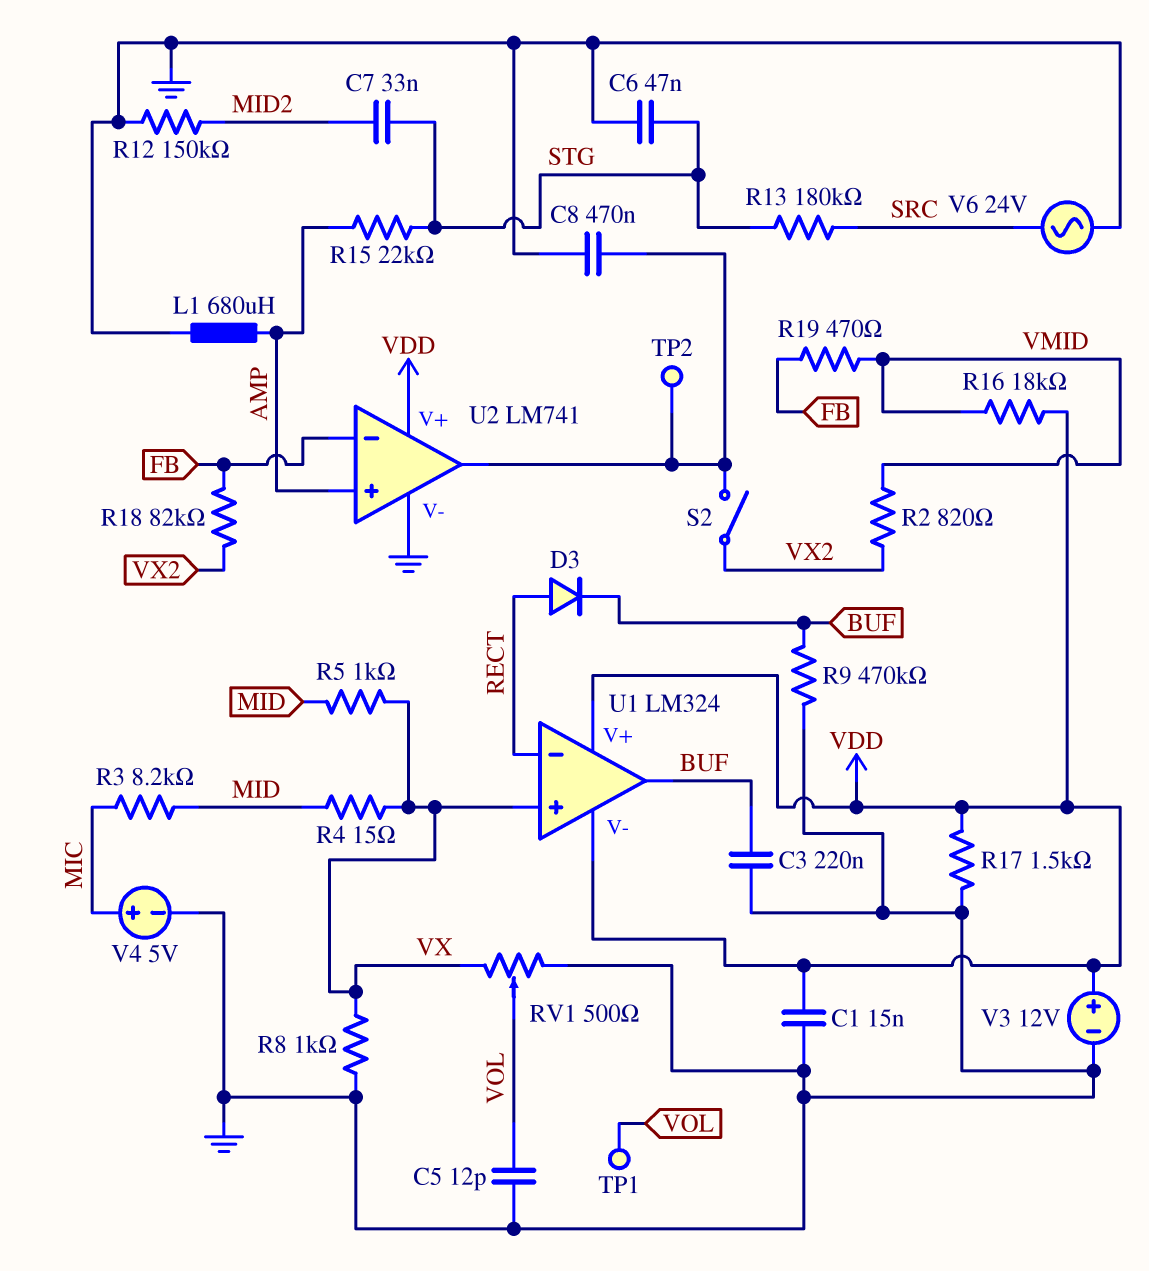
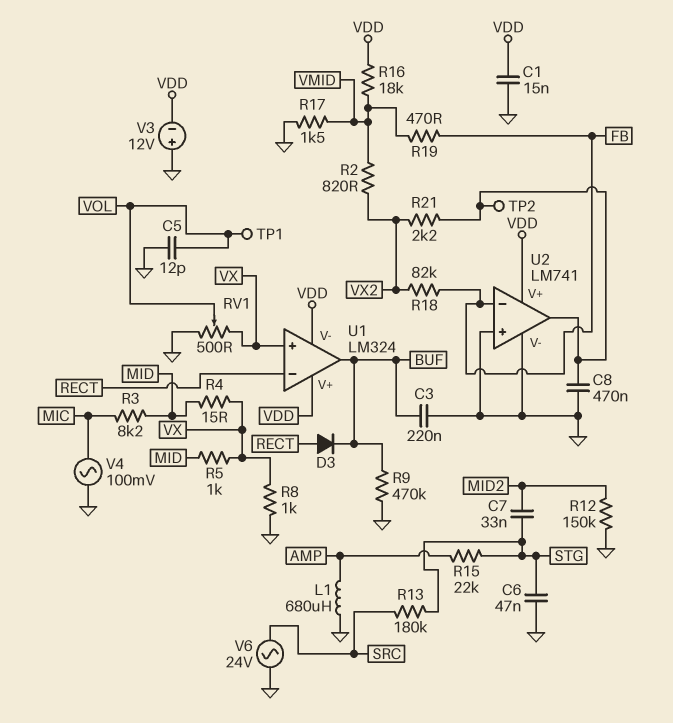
R17: 1.5k (GND, VDD) -> 1.5k (GND, VMID)
R21: none -> 2.2k (U2/out, VX2)
S2: switch (U2/out, VX2) -> none
U2 pin in+: AMP -> GND
V3: 12V (plus VDD, minus GND) -> 12V (plus GND, minus VDD)
V4: 5V (plus MIC, minus GND) -> AC 100mV (GND, MIC)

